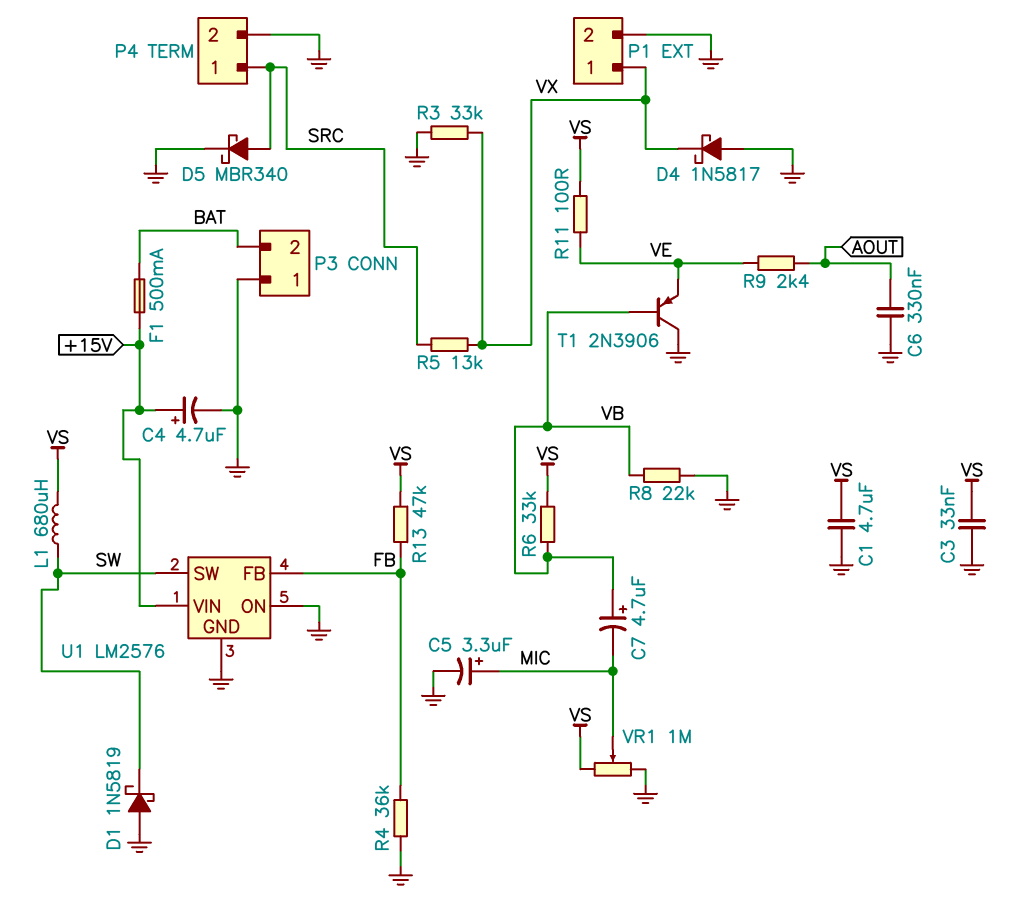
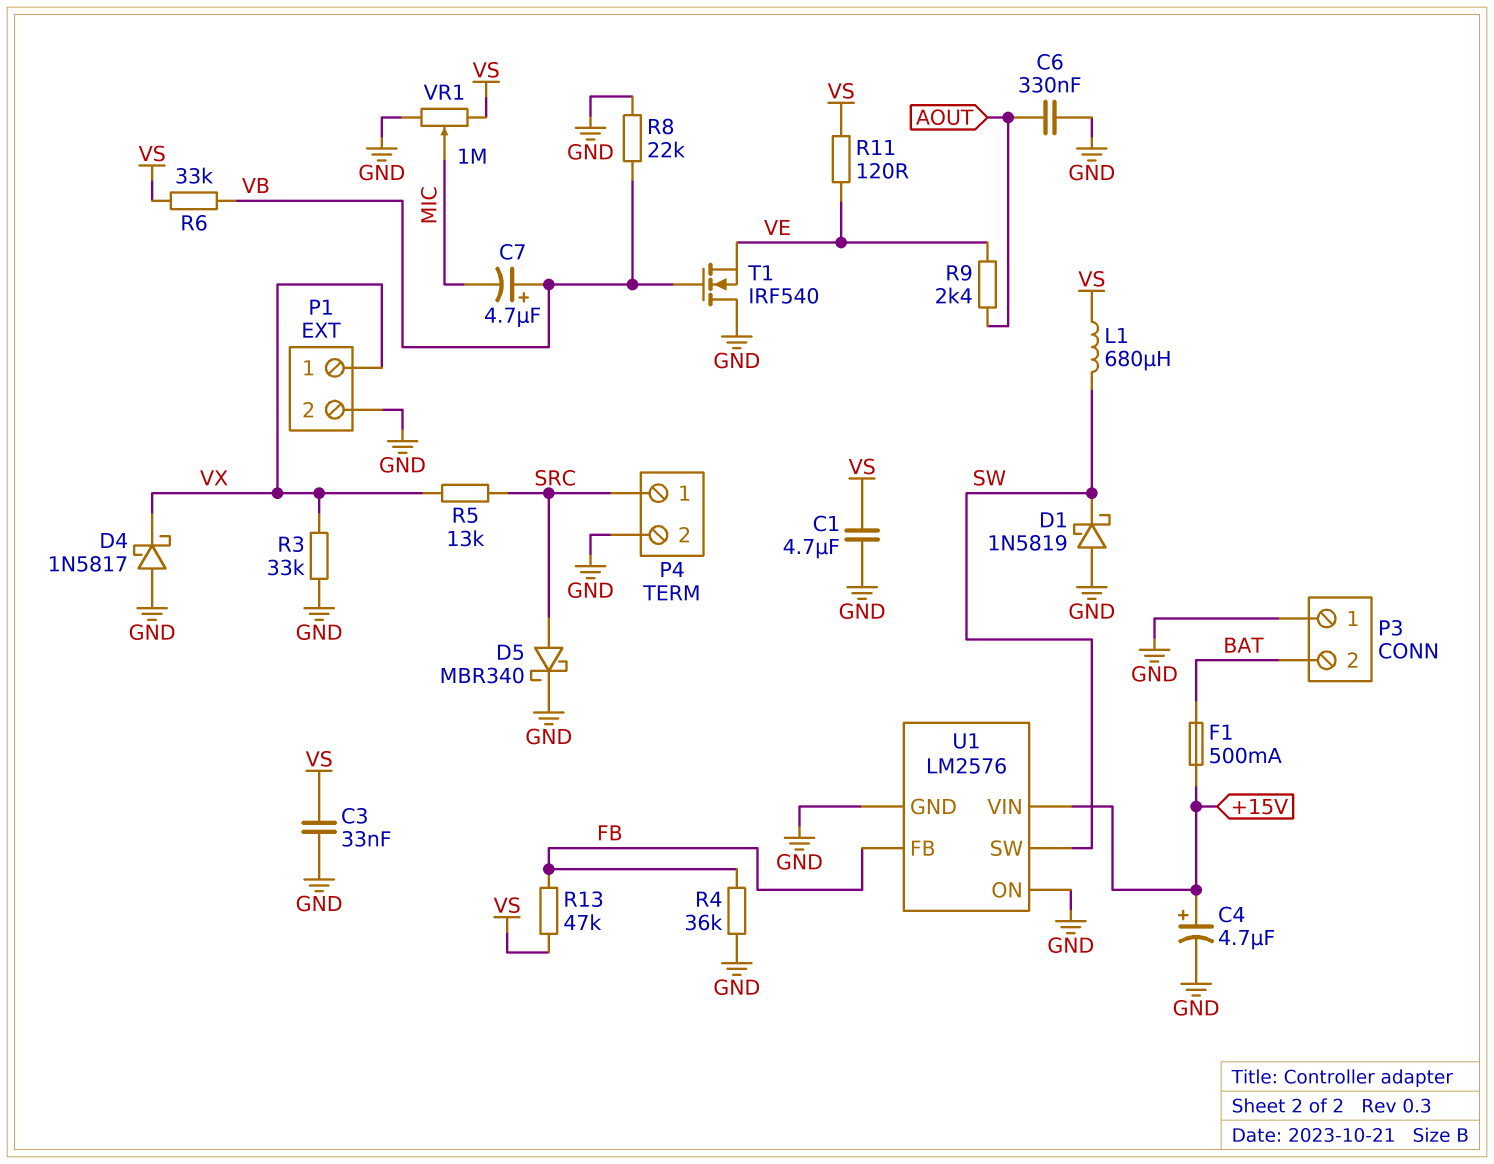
C5: 3.3uF (plus MIC, minus GND) -> none
R11: 100 (VE, VS) -> 120 (VE, VS)
T1: PNP 2N3906 (B VB, C GND, E VE) -> NMOS IRF540 (G VB, D GND, S VE)

